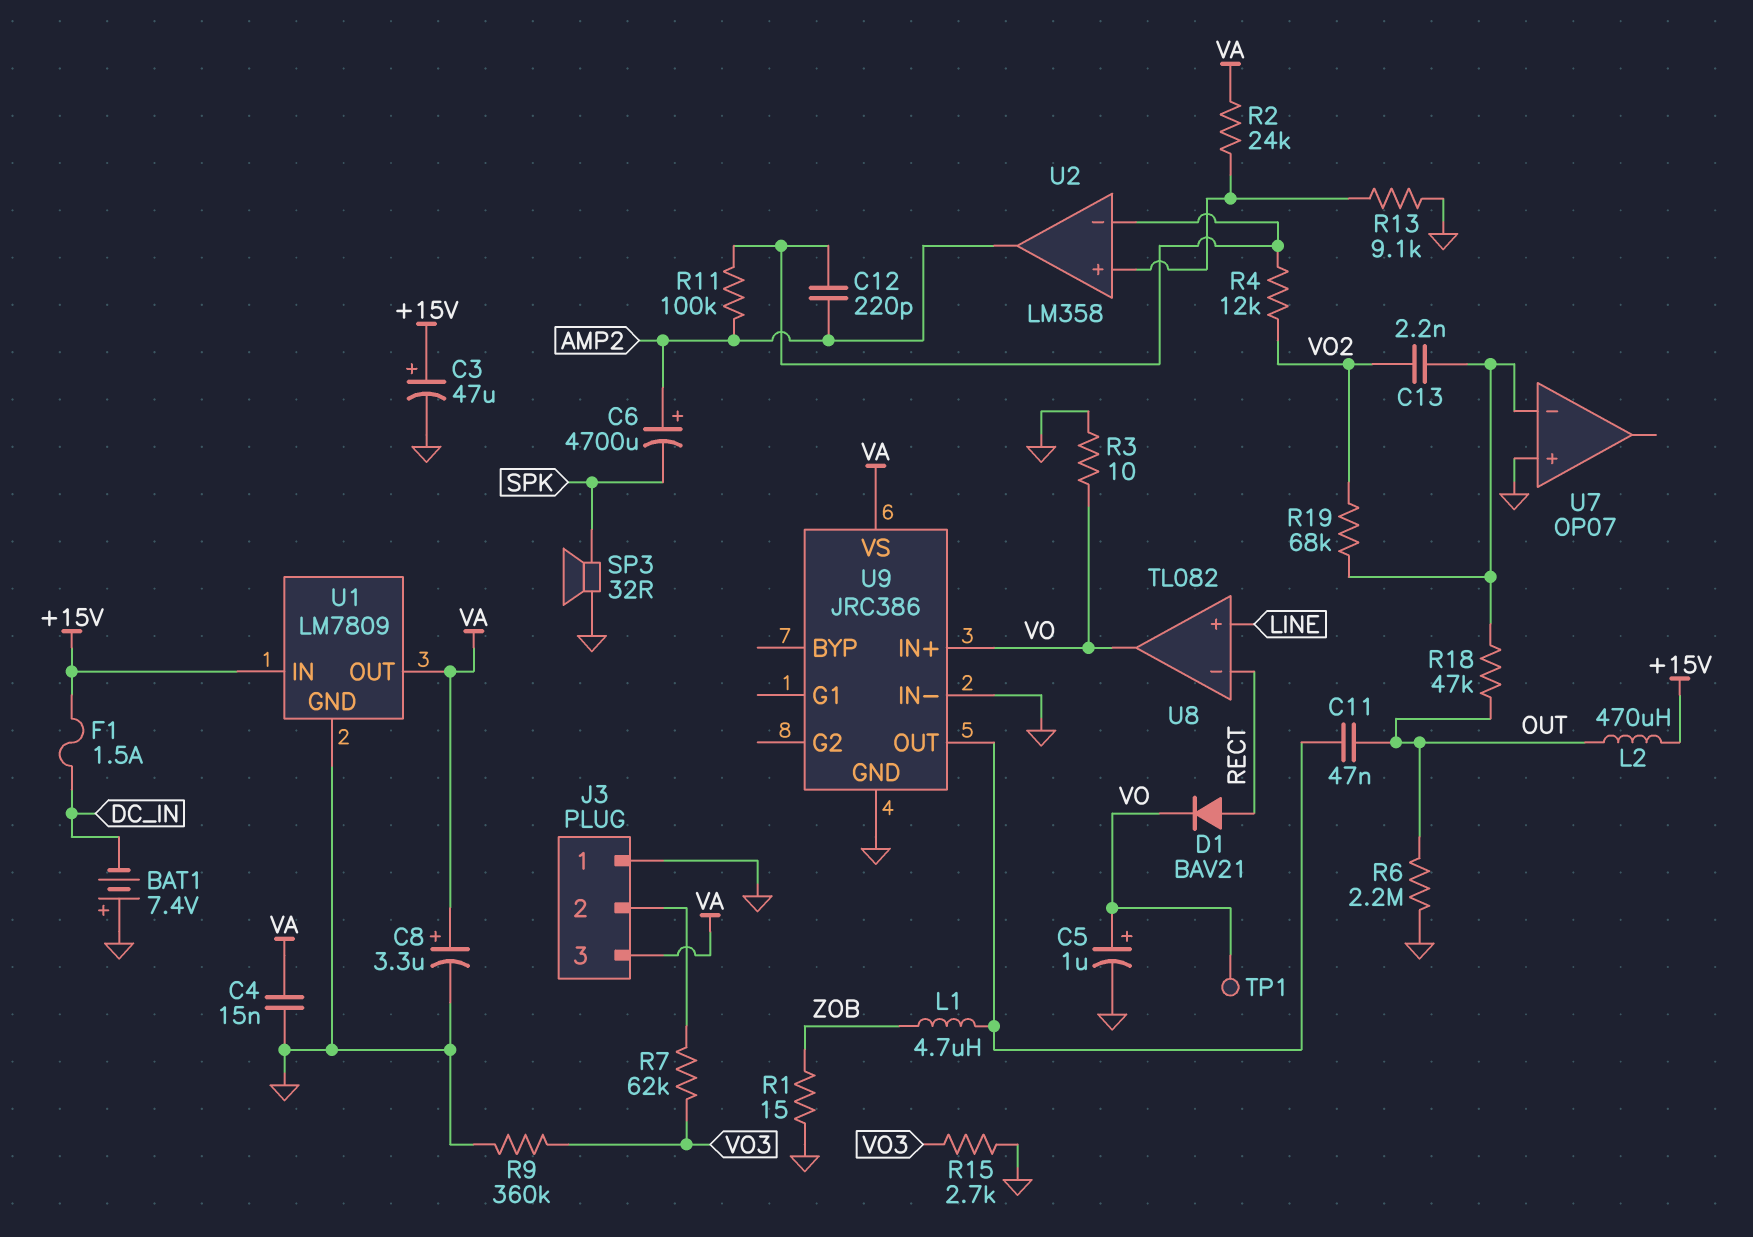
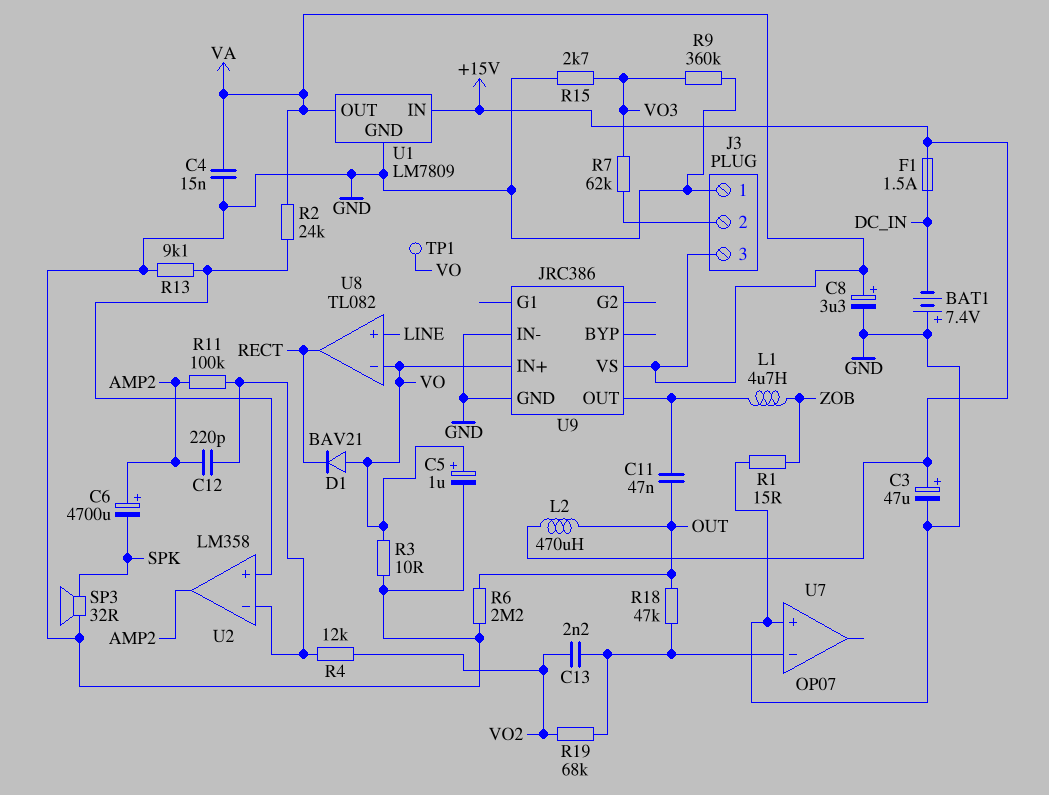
D1: diode BAV21 (A RECT, K VO) -> diode BAV21 (A VO, K RECT)
U8 pin in-: RECT -> VO
U8 pin out: VO -> RECT

